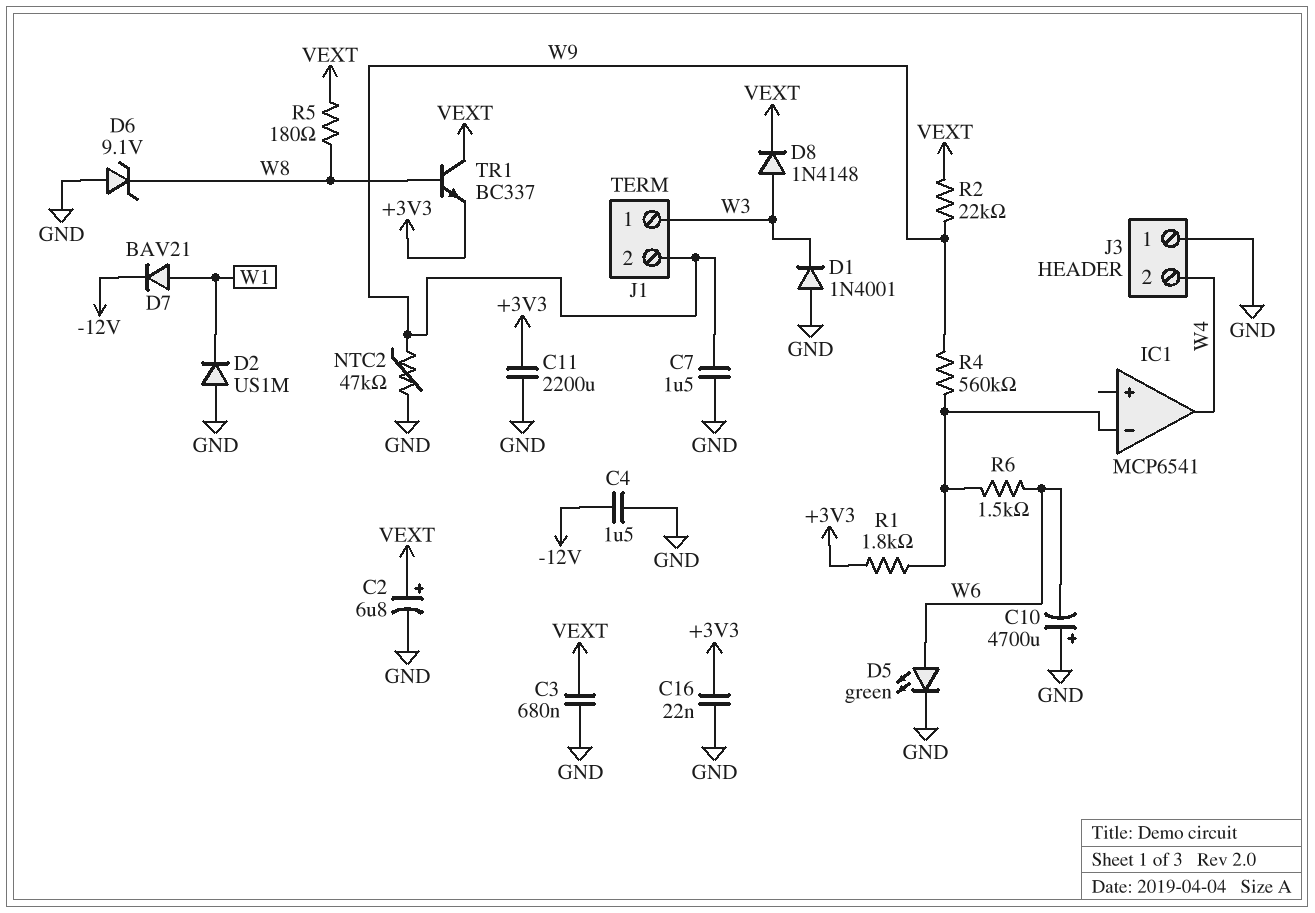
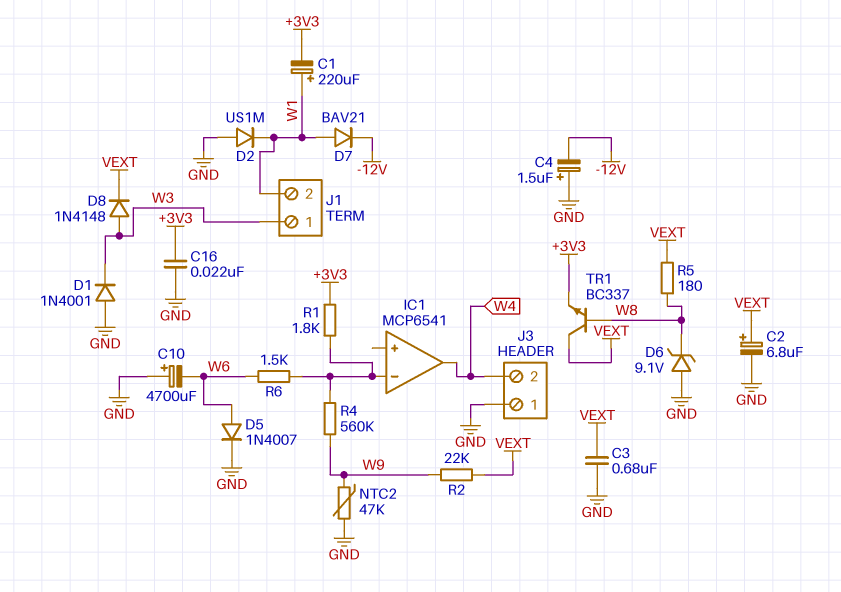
C1: none -> 220uF (plus W1, minus +3V3)
C4: 1.5uF (-12V, GND) -> 1.5uF (plus GND, minus -12V)
C7: 1.5uF (GND, W9) -> none
C11: 2200uF (+3V3, GND) -> none
D5: LED green (A W6, K GND) -> diode 1N4007 (A W6, K GND)
J1 pin 2: W9 -> W1

